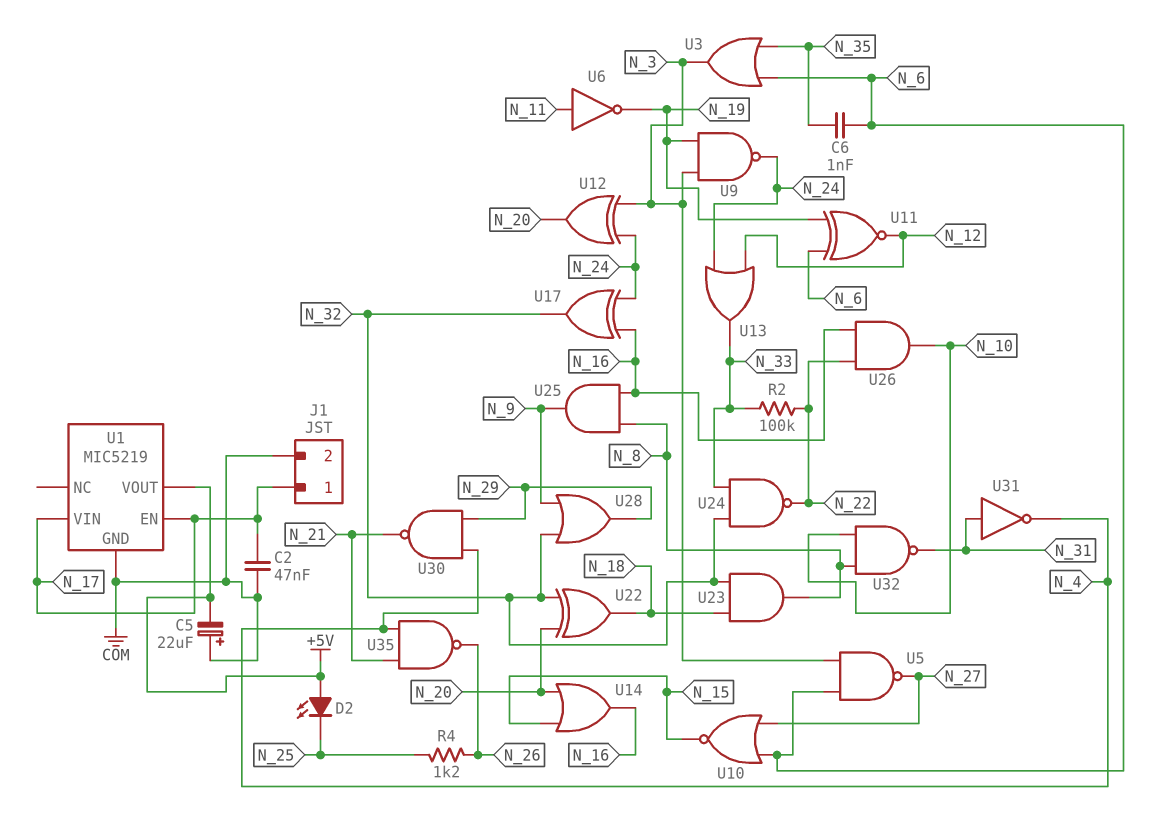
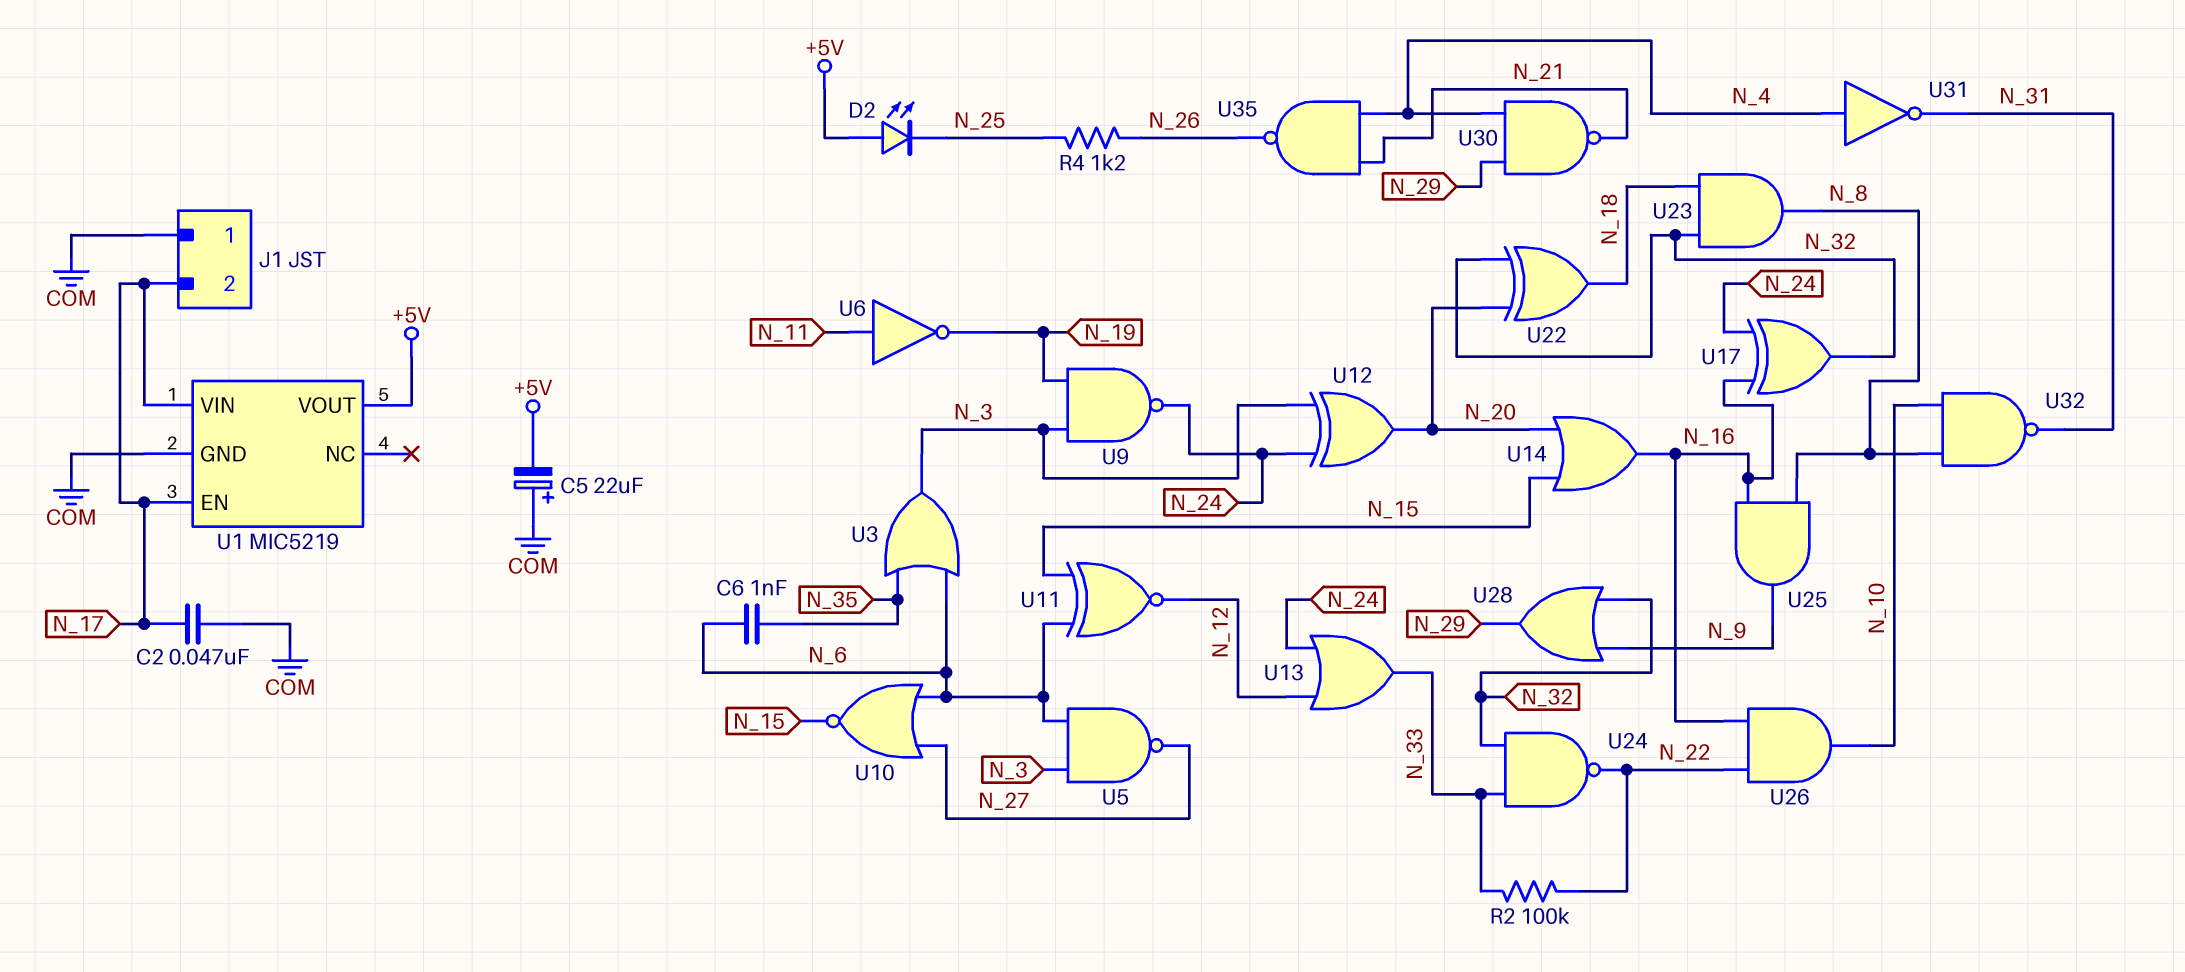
J1 pin 1: N_17 -> COM
J1 pin 2: COM -> N_17
U11: XNOR (in N_6, in N_19, out N_12) -> XNOR (in N_6, in N_15, out N_12)
U31: NOT (in N_31, out N_4) -> NOT (in N_4, out N_31)

